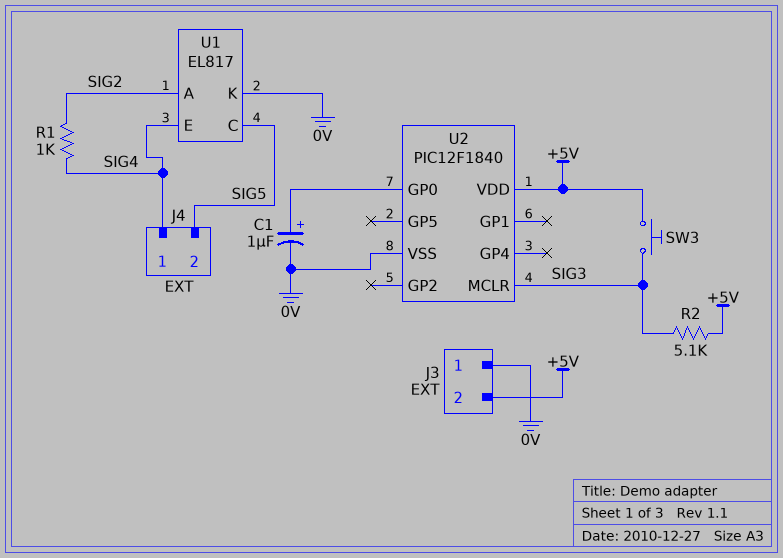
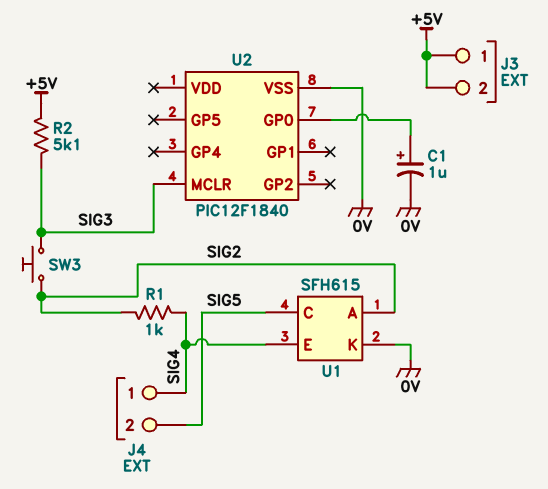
J3 pin 1: 0V -> +5V
SW3: button (+5V, SIG3) -> button (SIG2, SIG3)
U1: EL817 -> SFH615
U2 pin VDD: +5V -> none

